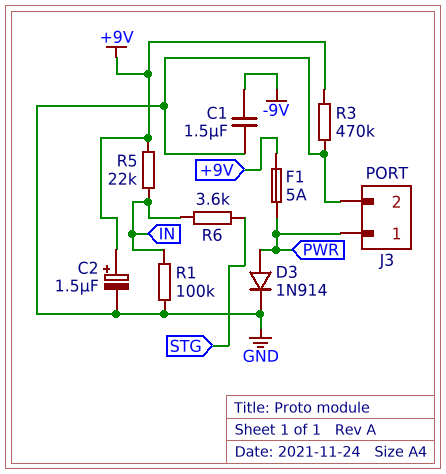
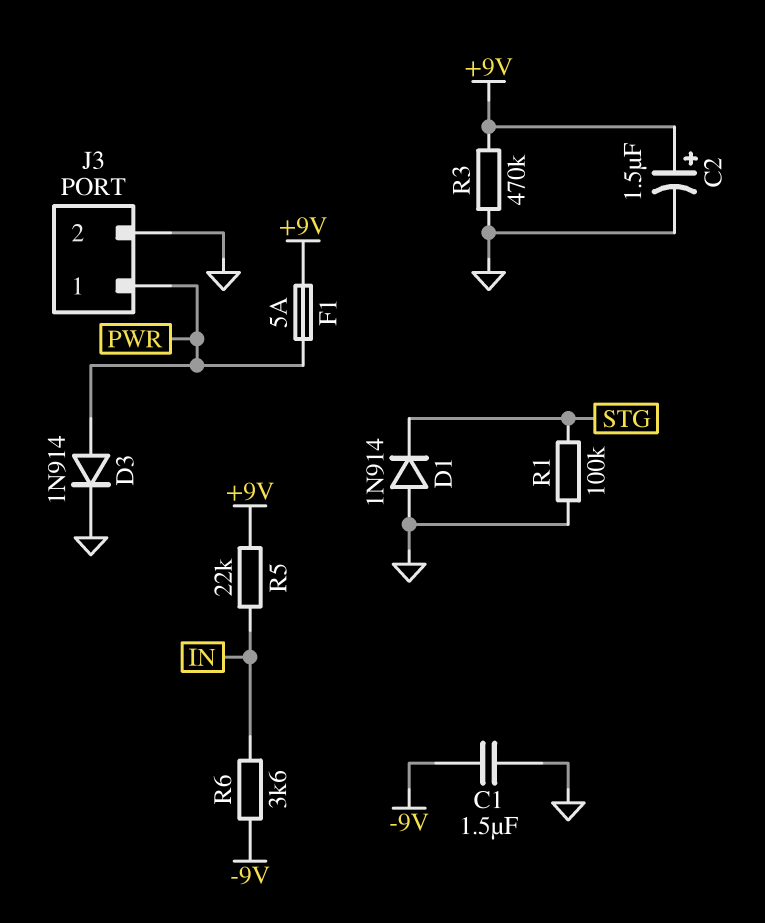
D1: none -> diode 1N914 (A GND, K STG)
R1: 100k (GND, IN) -> 100k (GND, STG)
R6: 3.6k (IN, STG) -> 3.6k (-9V, IN)

